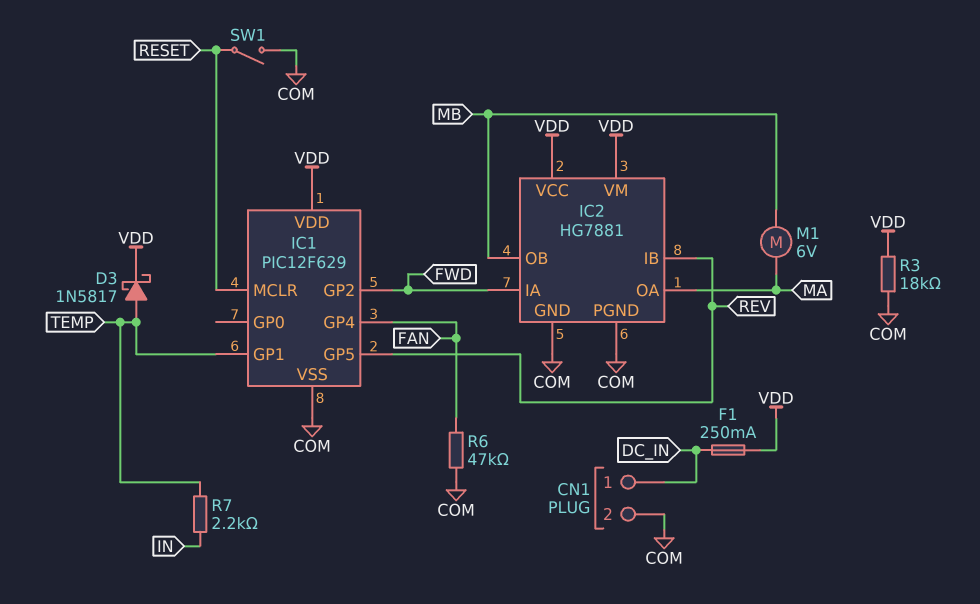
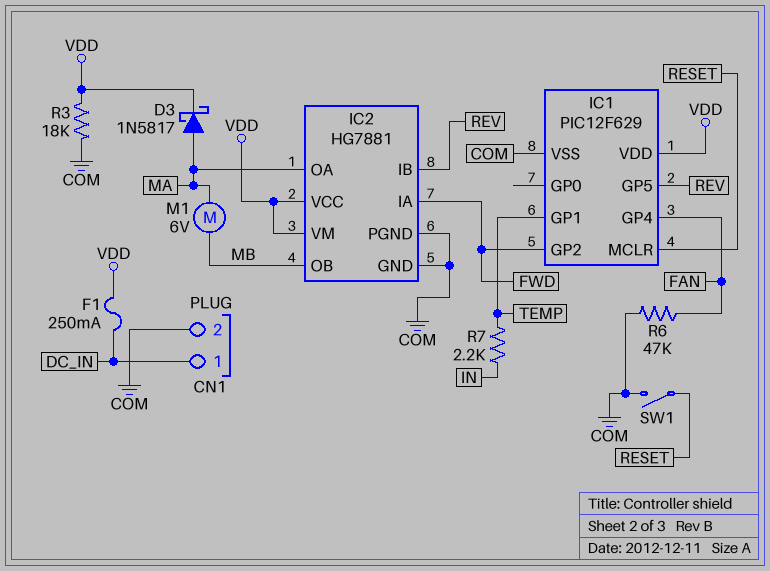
D3: schottky 1N5817 (A TEMP, K VDD) -> schottky 1N5817 (A MA, K VDD)

